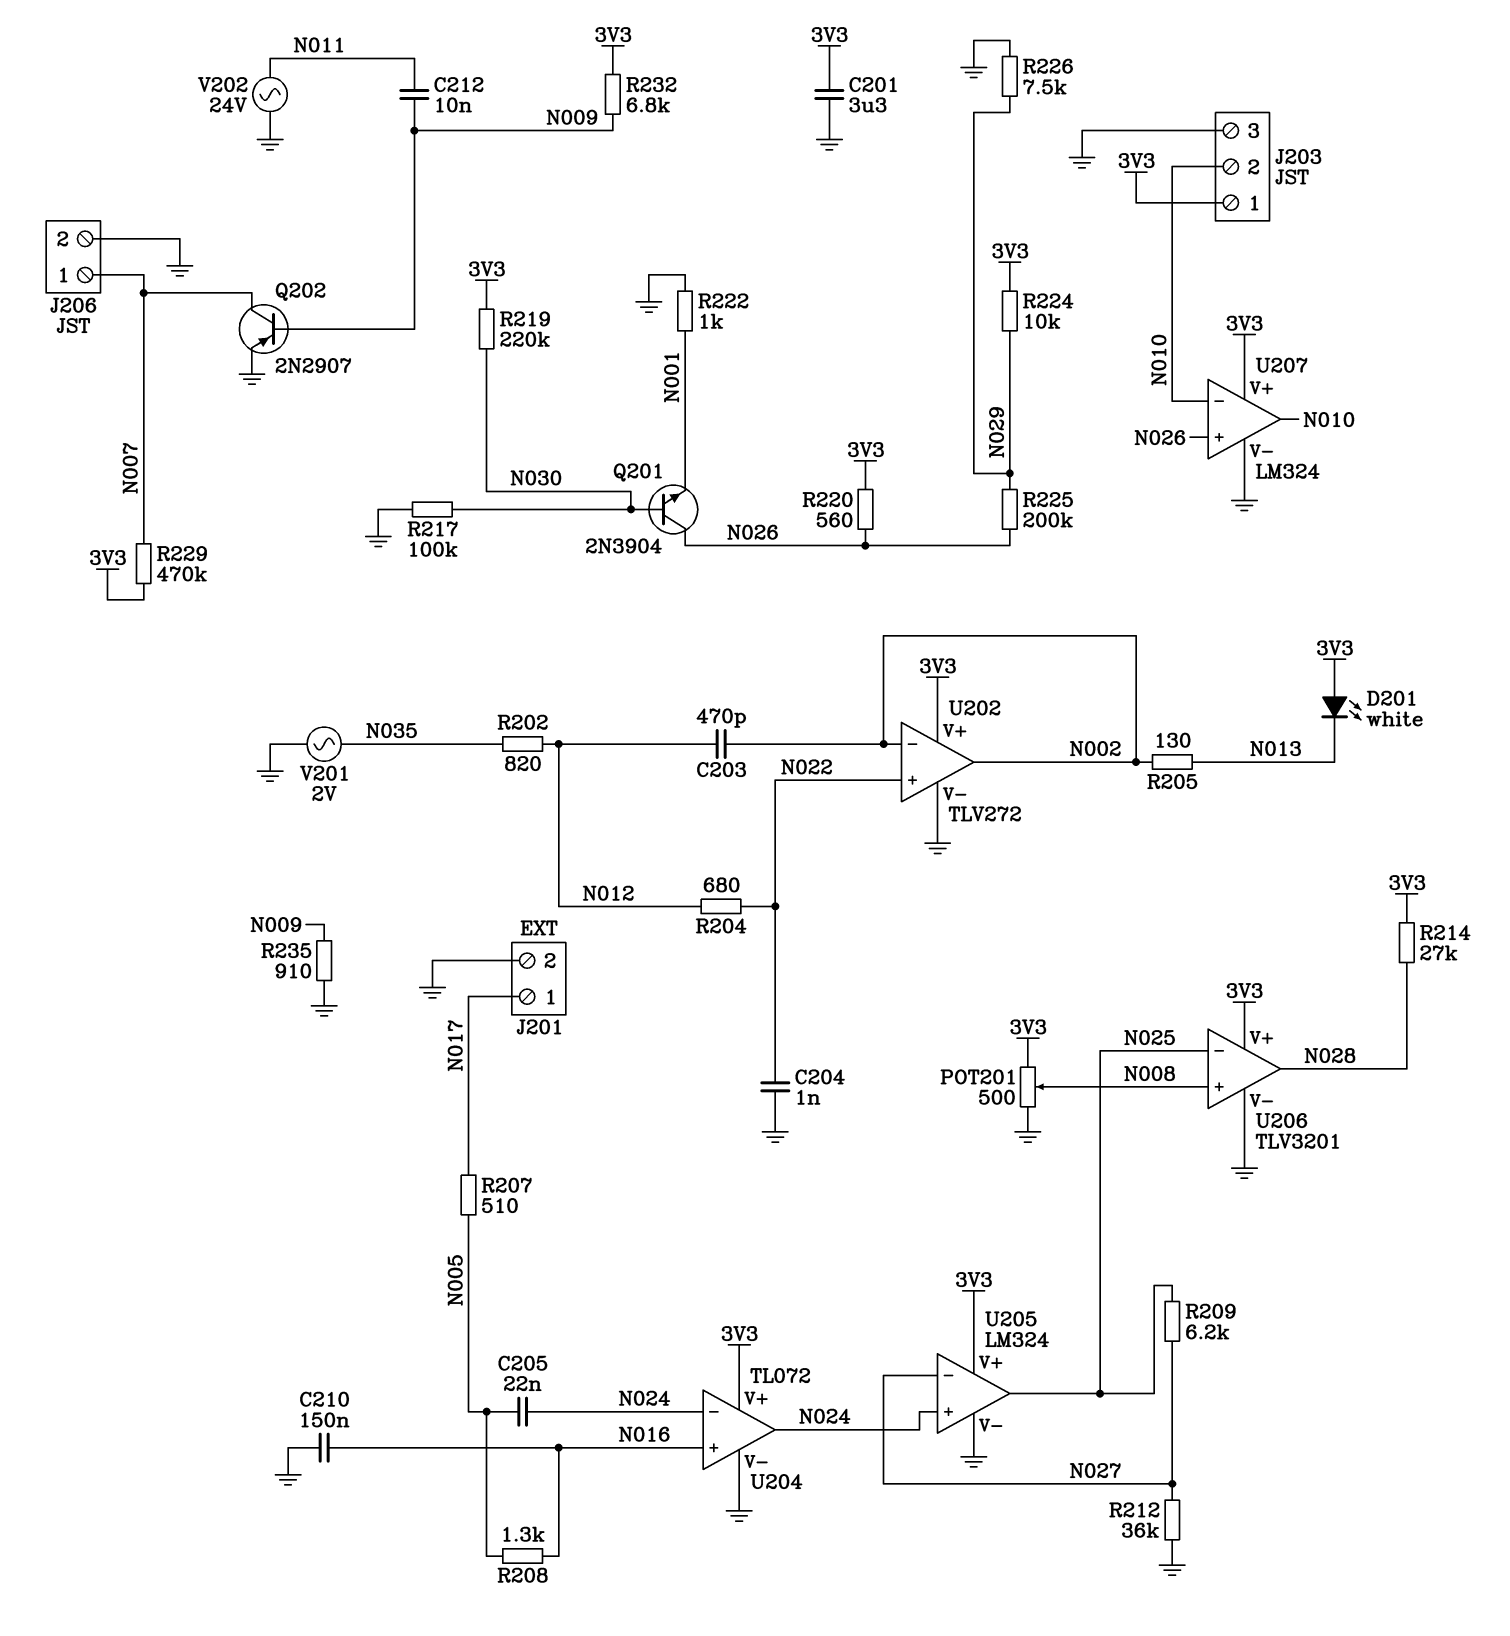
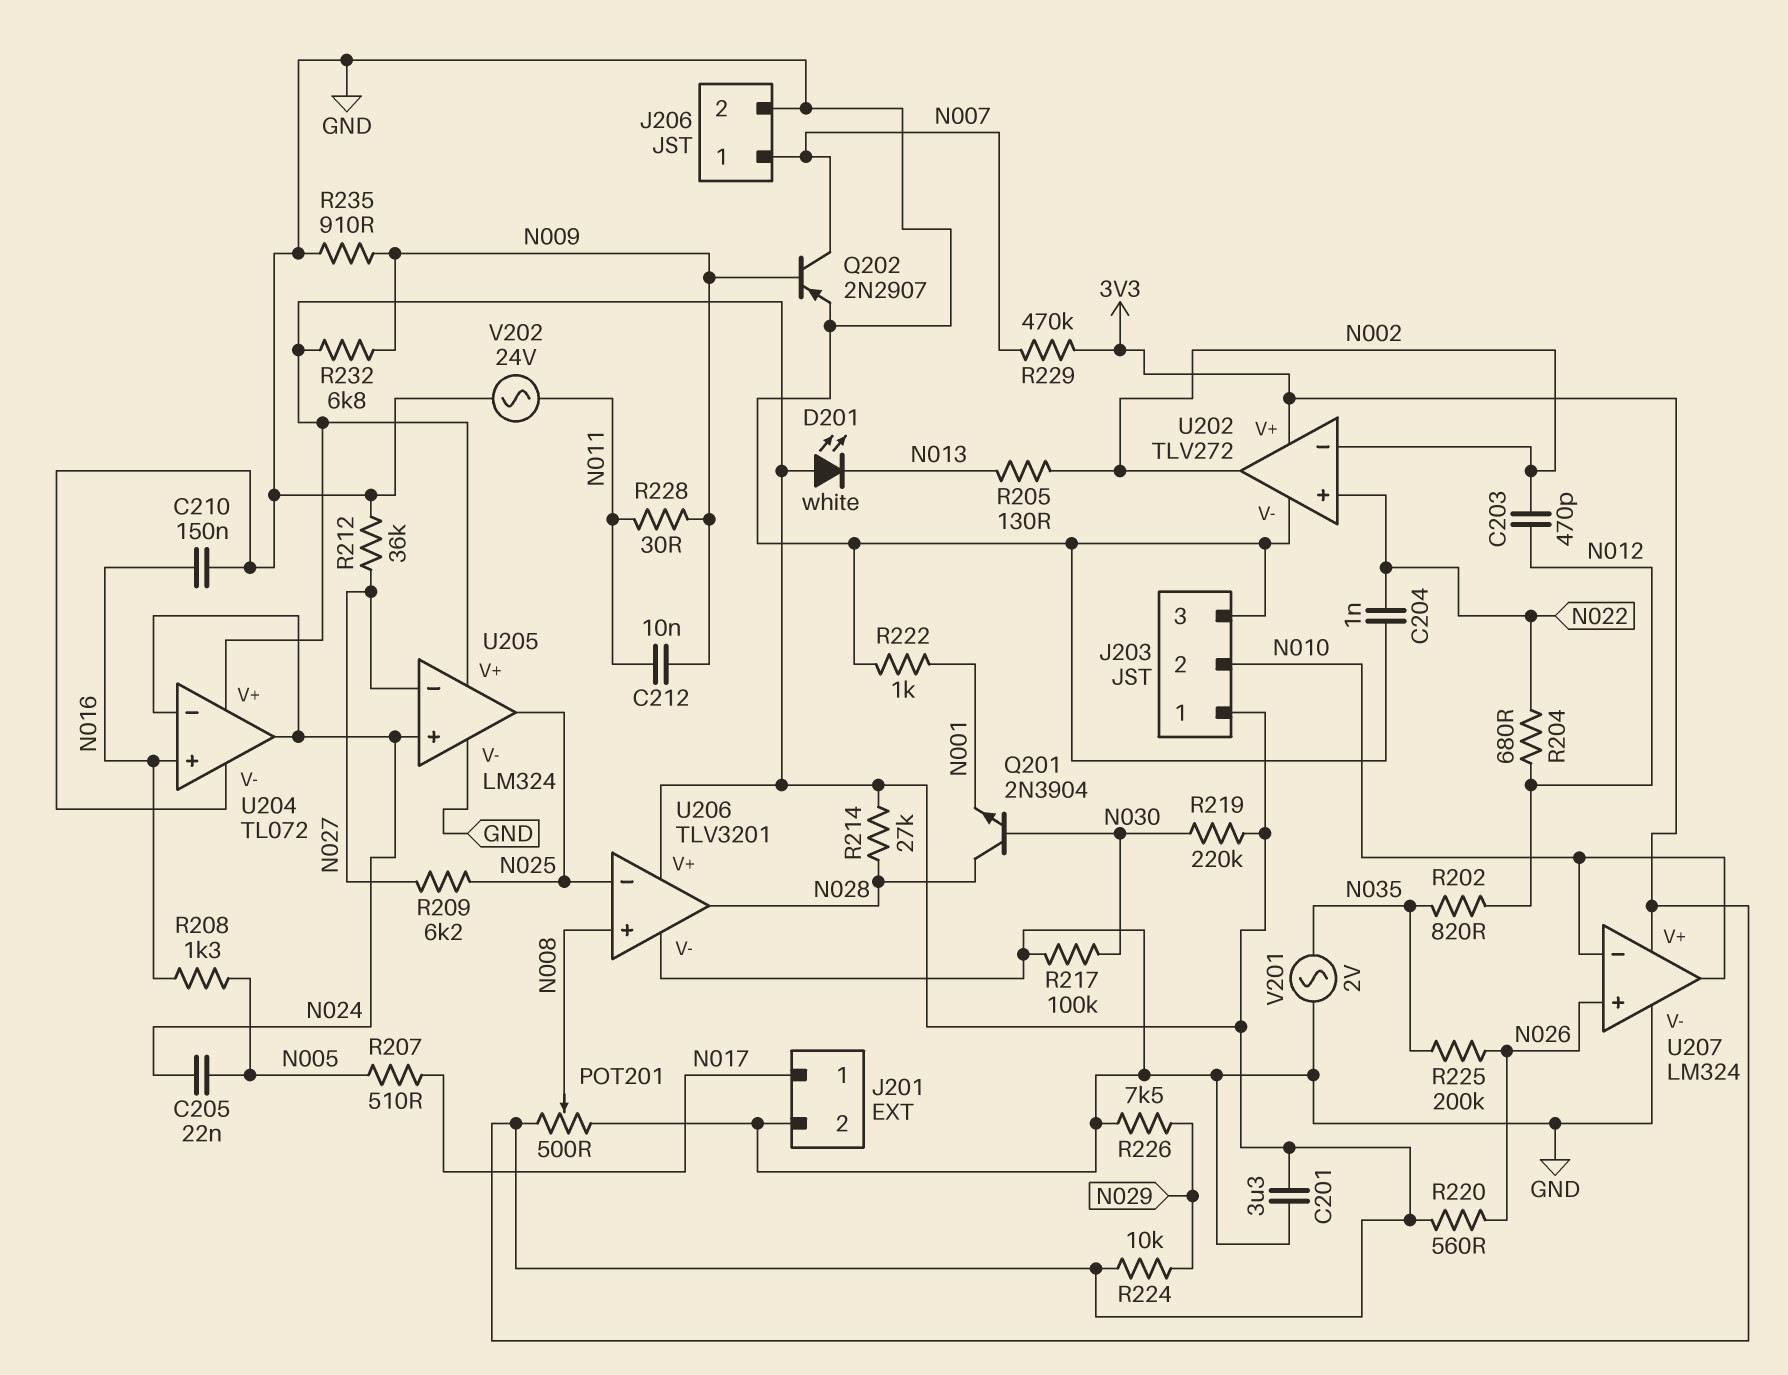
Q201: NPN 2N3904 (B N030, C N026, E N001) -> NPN 2N3904 (B N030, C N028, E N001)
R225: 200k (N026, N029) -> 200k (N026, N035)
R228: none -> 30 (N009, N011)

